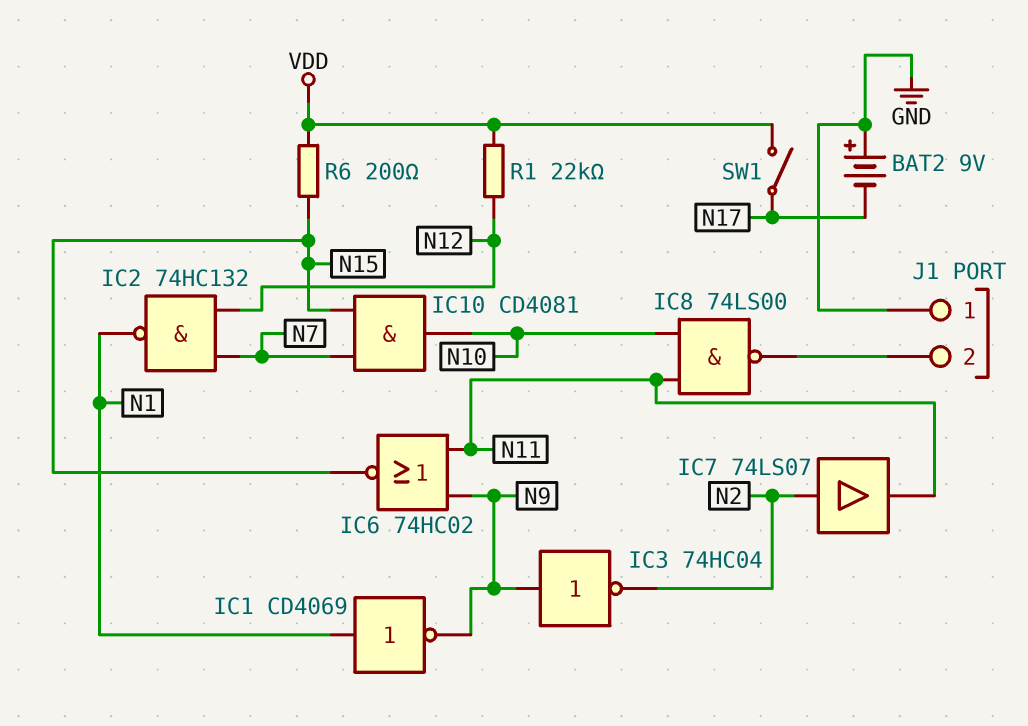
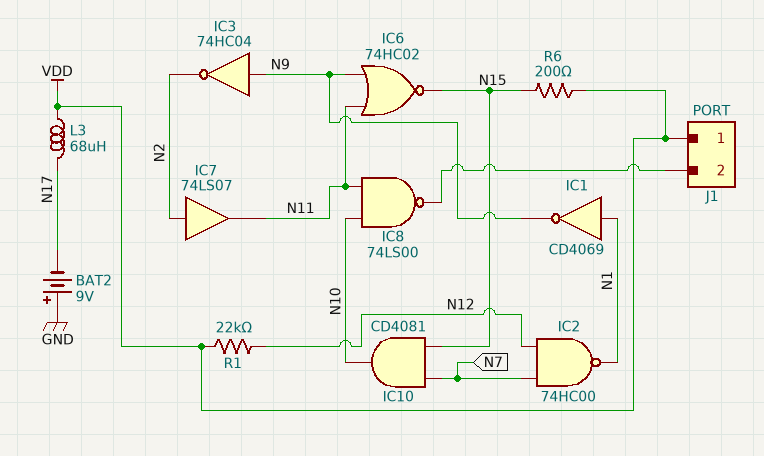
IC2: NAND 74HC132 (in N7, in N12, out N1) -> NAND 74HC00 (in N7, in N12, out N1)
J1 pin 1: GND -> VDD
L3: none -> 68uH (N17, VDD)
SW1: switch (N17, VDD) -> none

